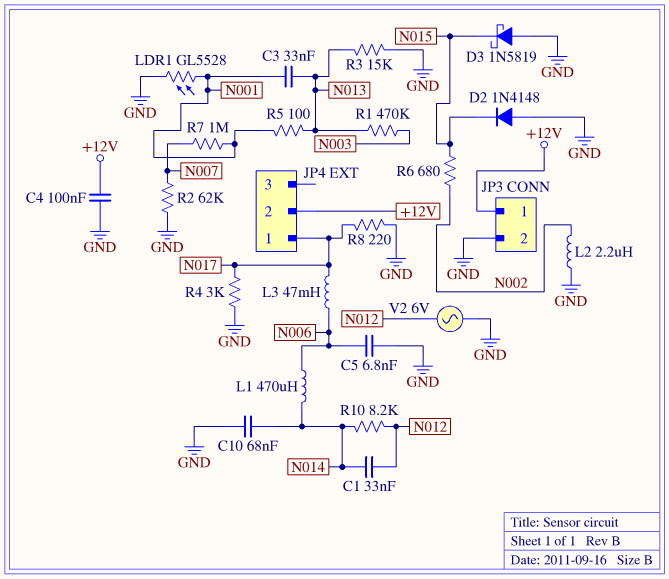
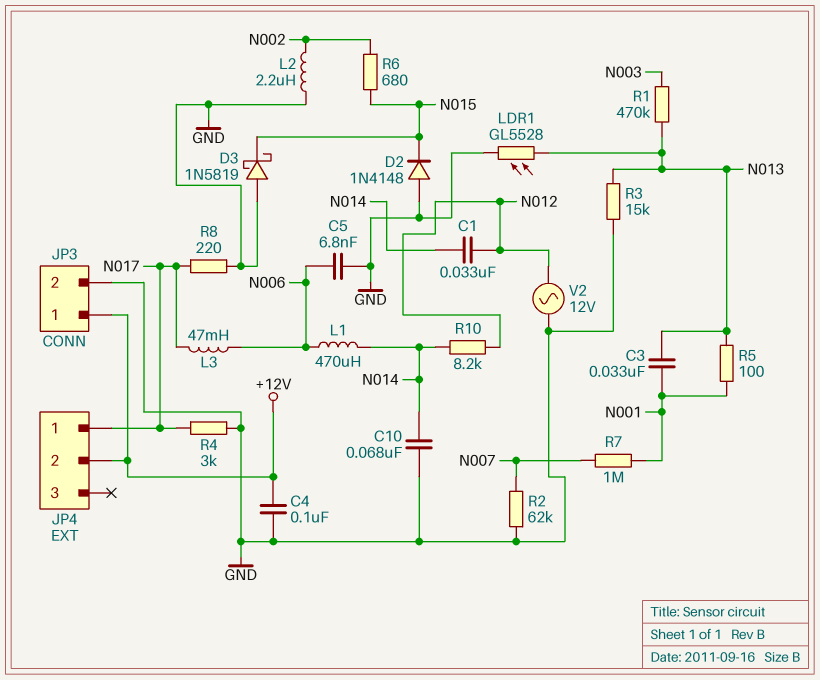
LDR1: GL5528 (GND, N001) -> GL5528 (GND, N013)
V2: AC 6V (GND, N012) -> AC 12V (GND, N012)

